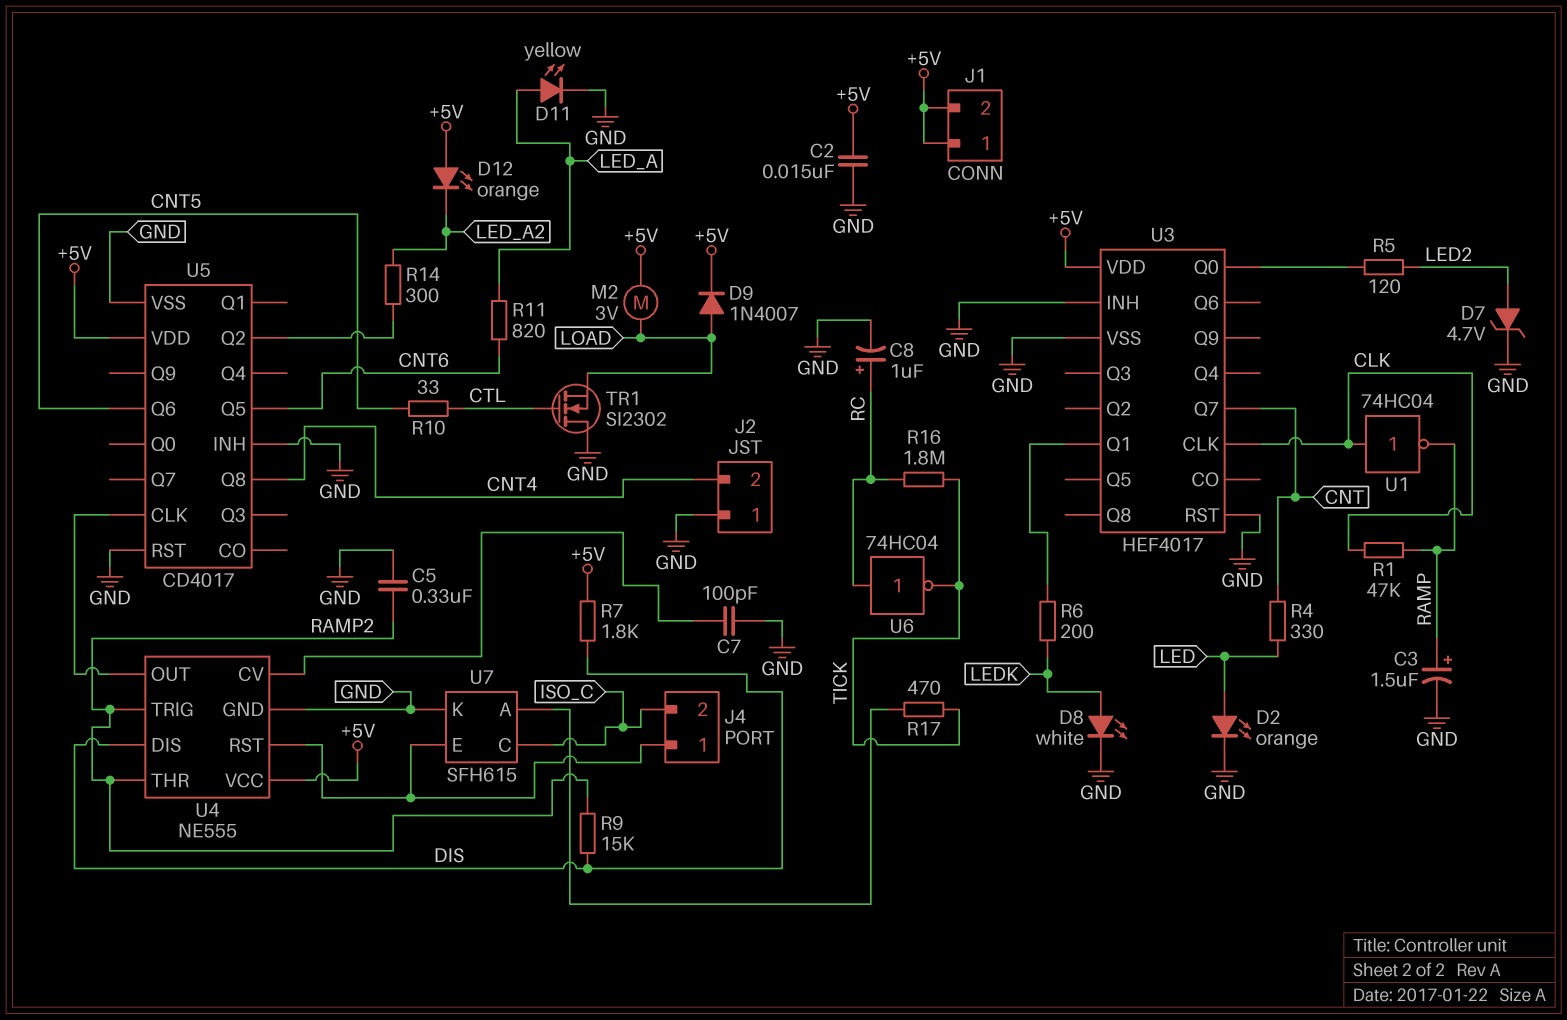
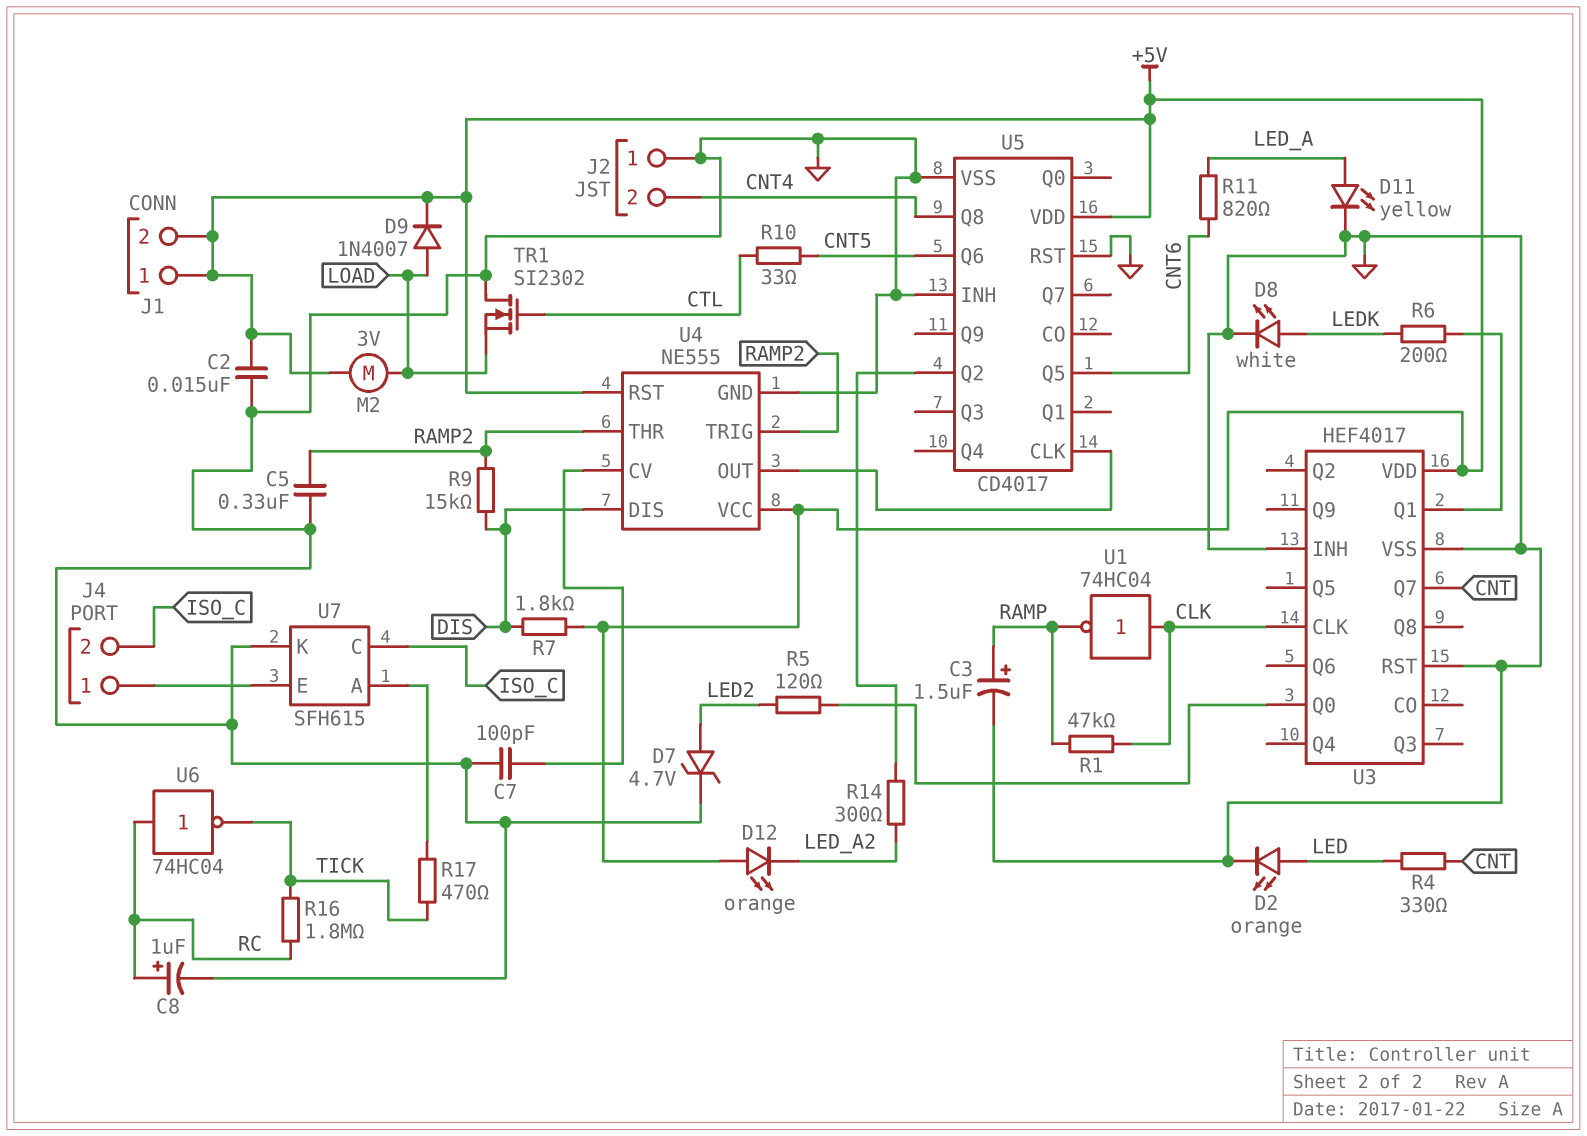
U4 pin RST: J4/1 -> +5V

